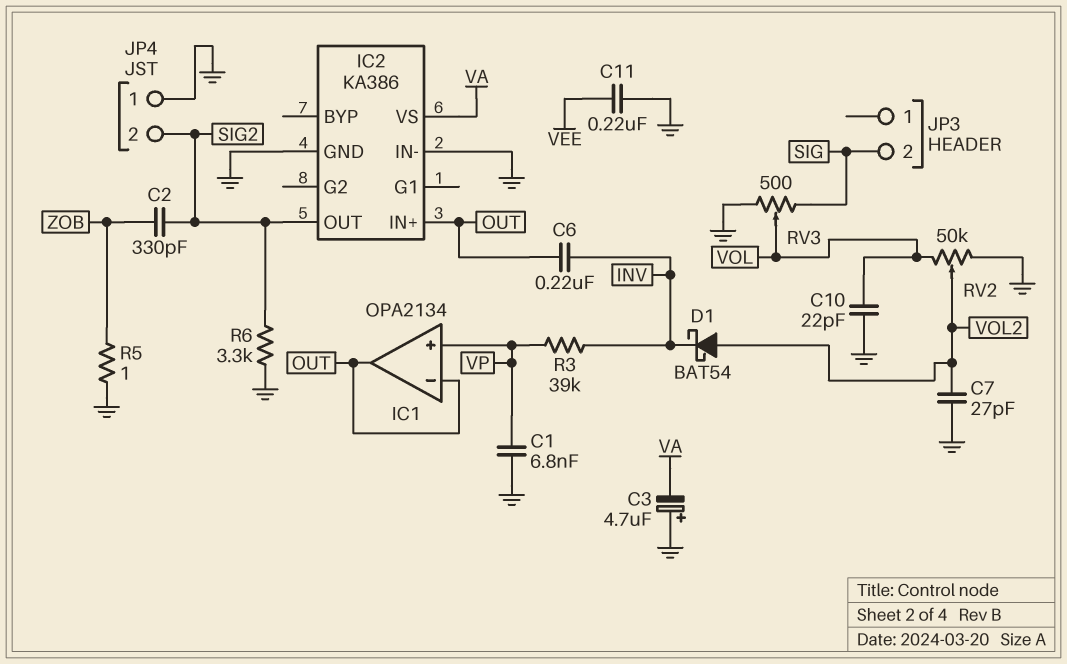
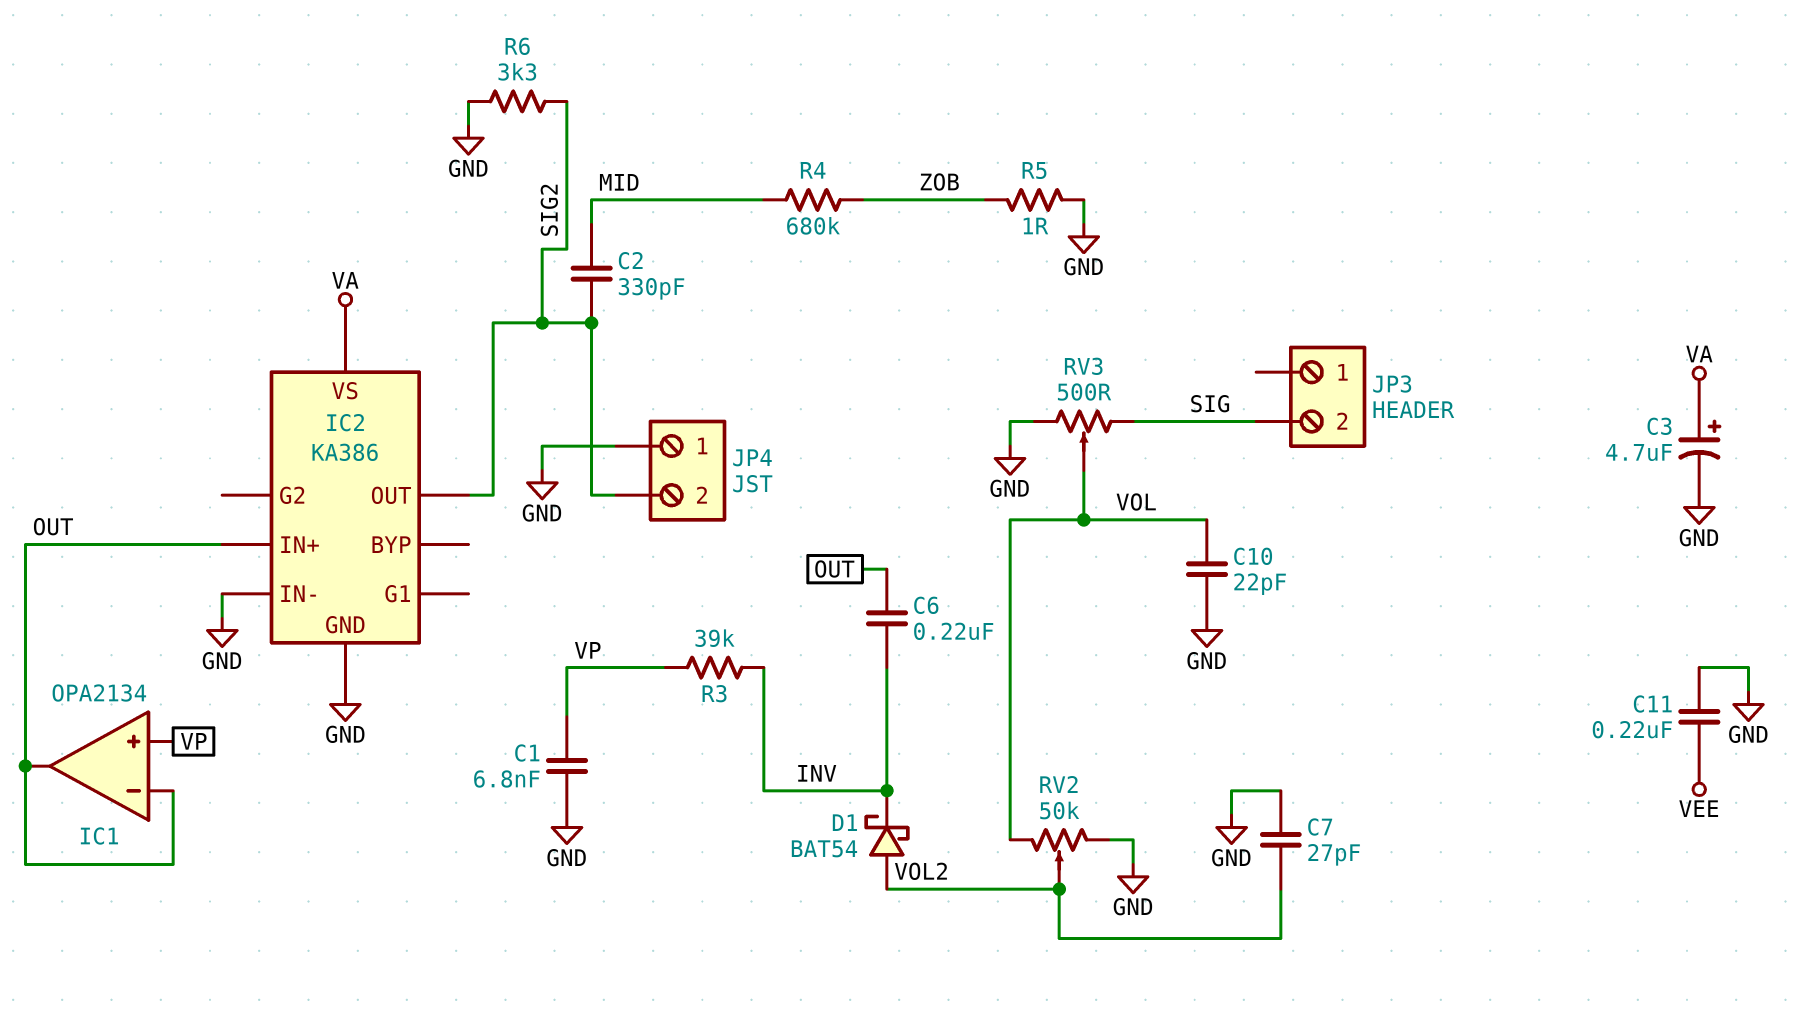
C2: 330pF (SIG2, ZOB) -> 330pF (MID, SIG2)
C3: 4.7uF (plus GND, minus VA) -> 4.7uF (plus VA, minus GND)
R4: none -> 680k (MID, ZOB)

